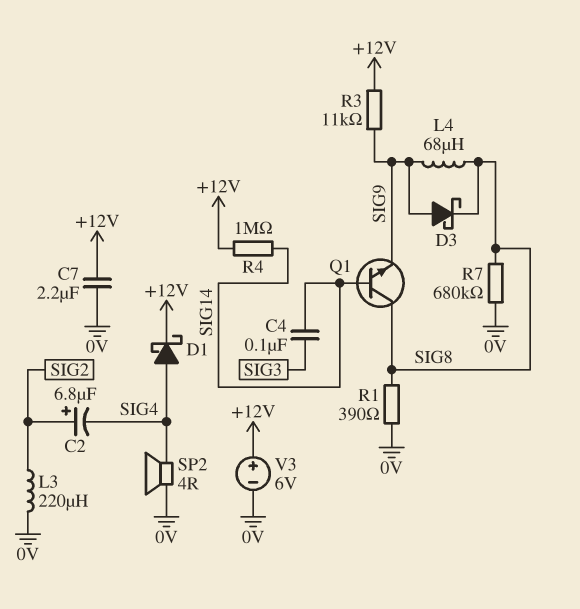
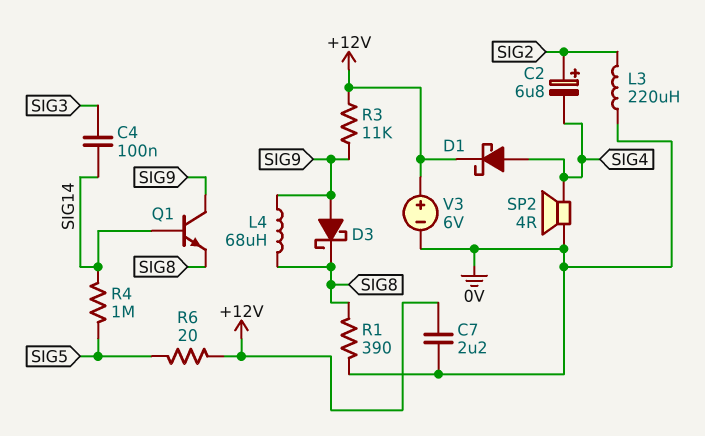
Q1: NPN (B SIG14, C SIG8, E SIG9) -> NPN (B SIG14, C SIG9, E SIG8)
R4: 1M (+12V, SIG14) -> 1M (SIG5, SIG14)
R6: none -> 20 (+12V, SIG5)
R7: 680k (0V, SIG8) -> none

